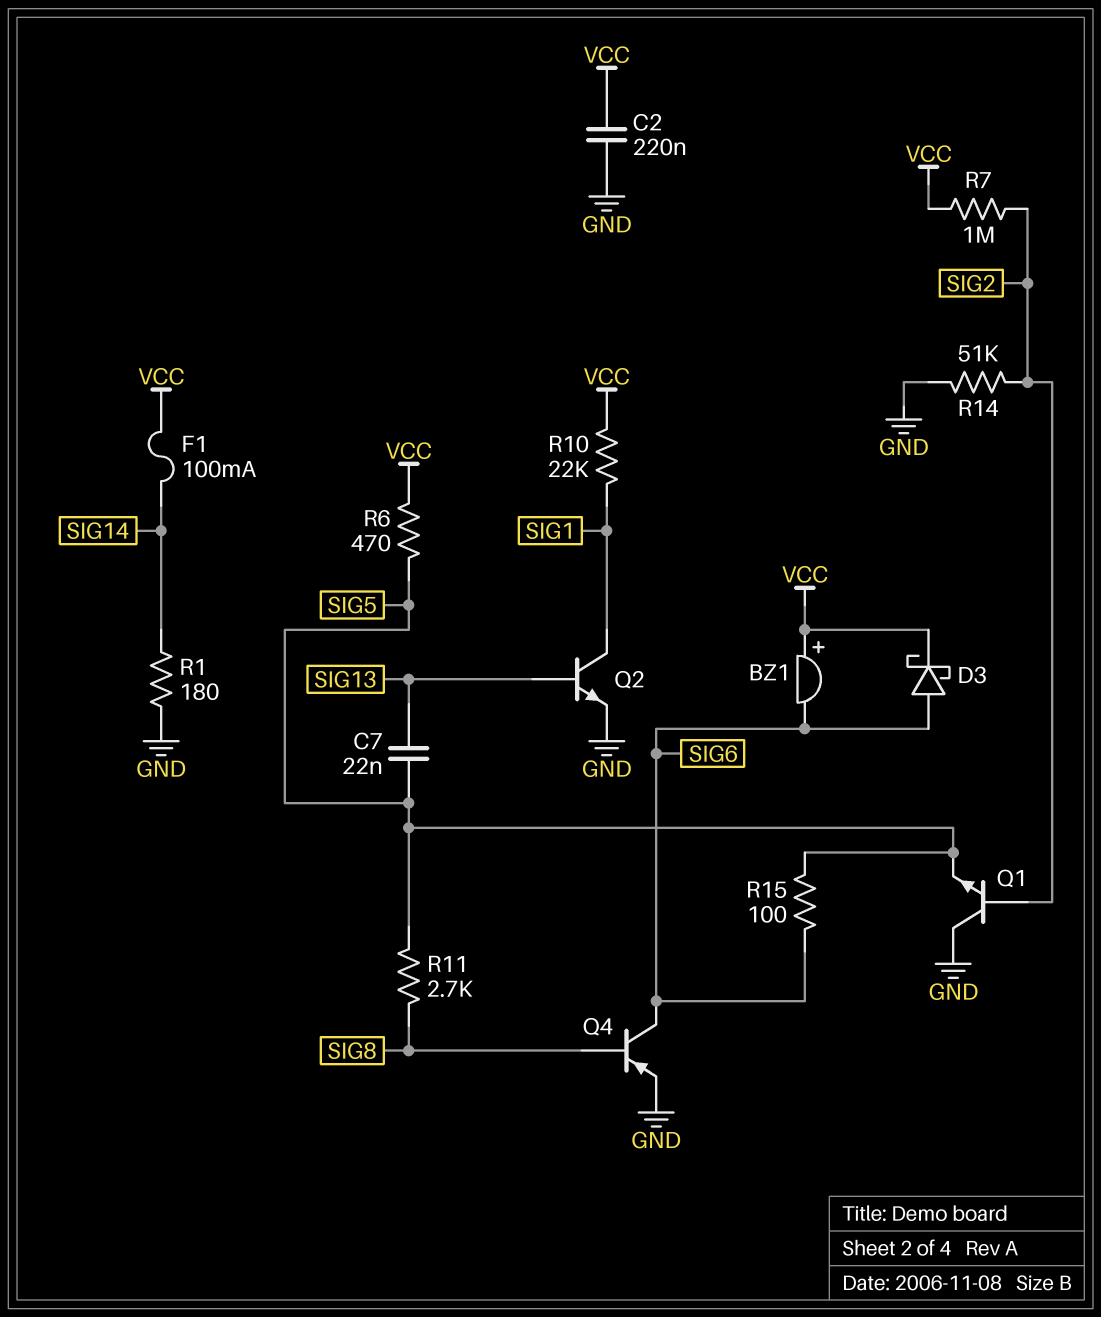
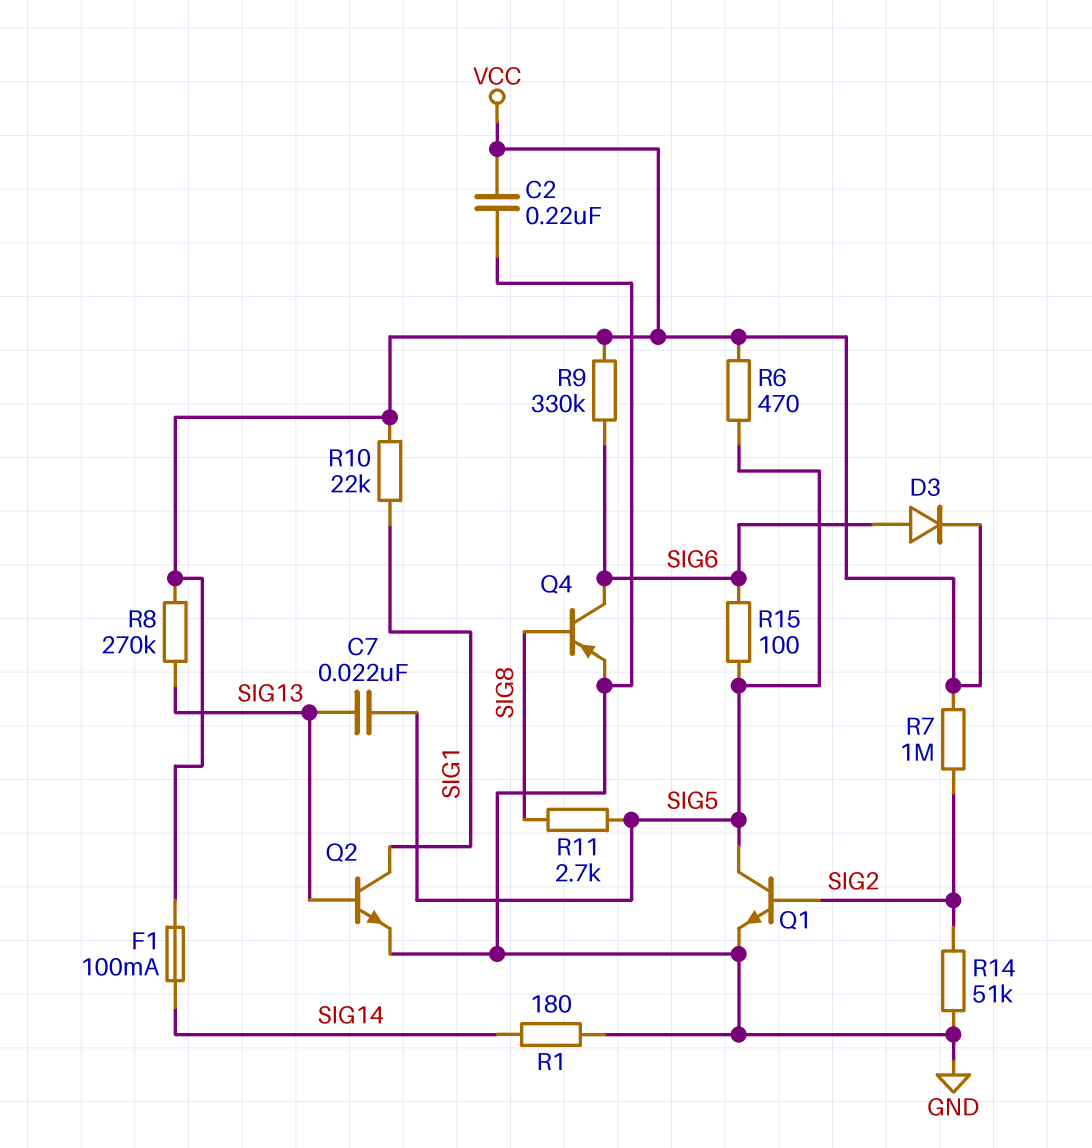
BZ1: buzzer (plus VCC, minus SIG6) -> none
D3: schottky (A SIG6, K VCC) -> diode (A SIG6, K VCC)
Q1: NPN (B SIG2, C GND, E SIG5) -> NPN (B SIG2, C SIG5, E GND)
R8: none -> 270k (SIG13, VCC)
R9: none -> 330k (SIG6, VCC)

